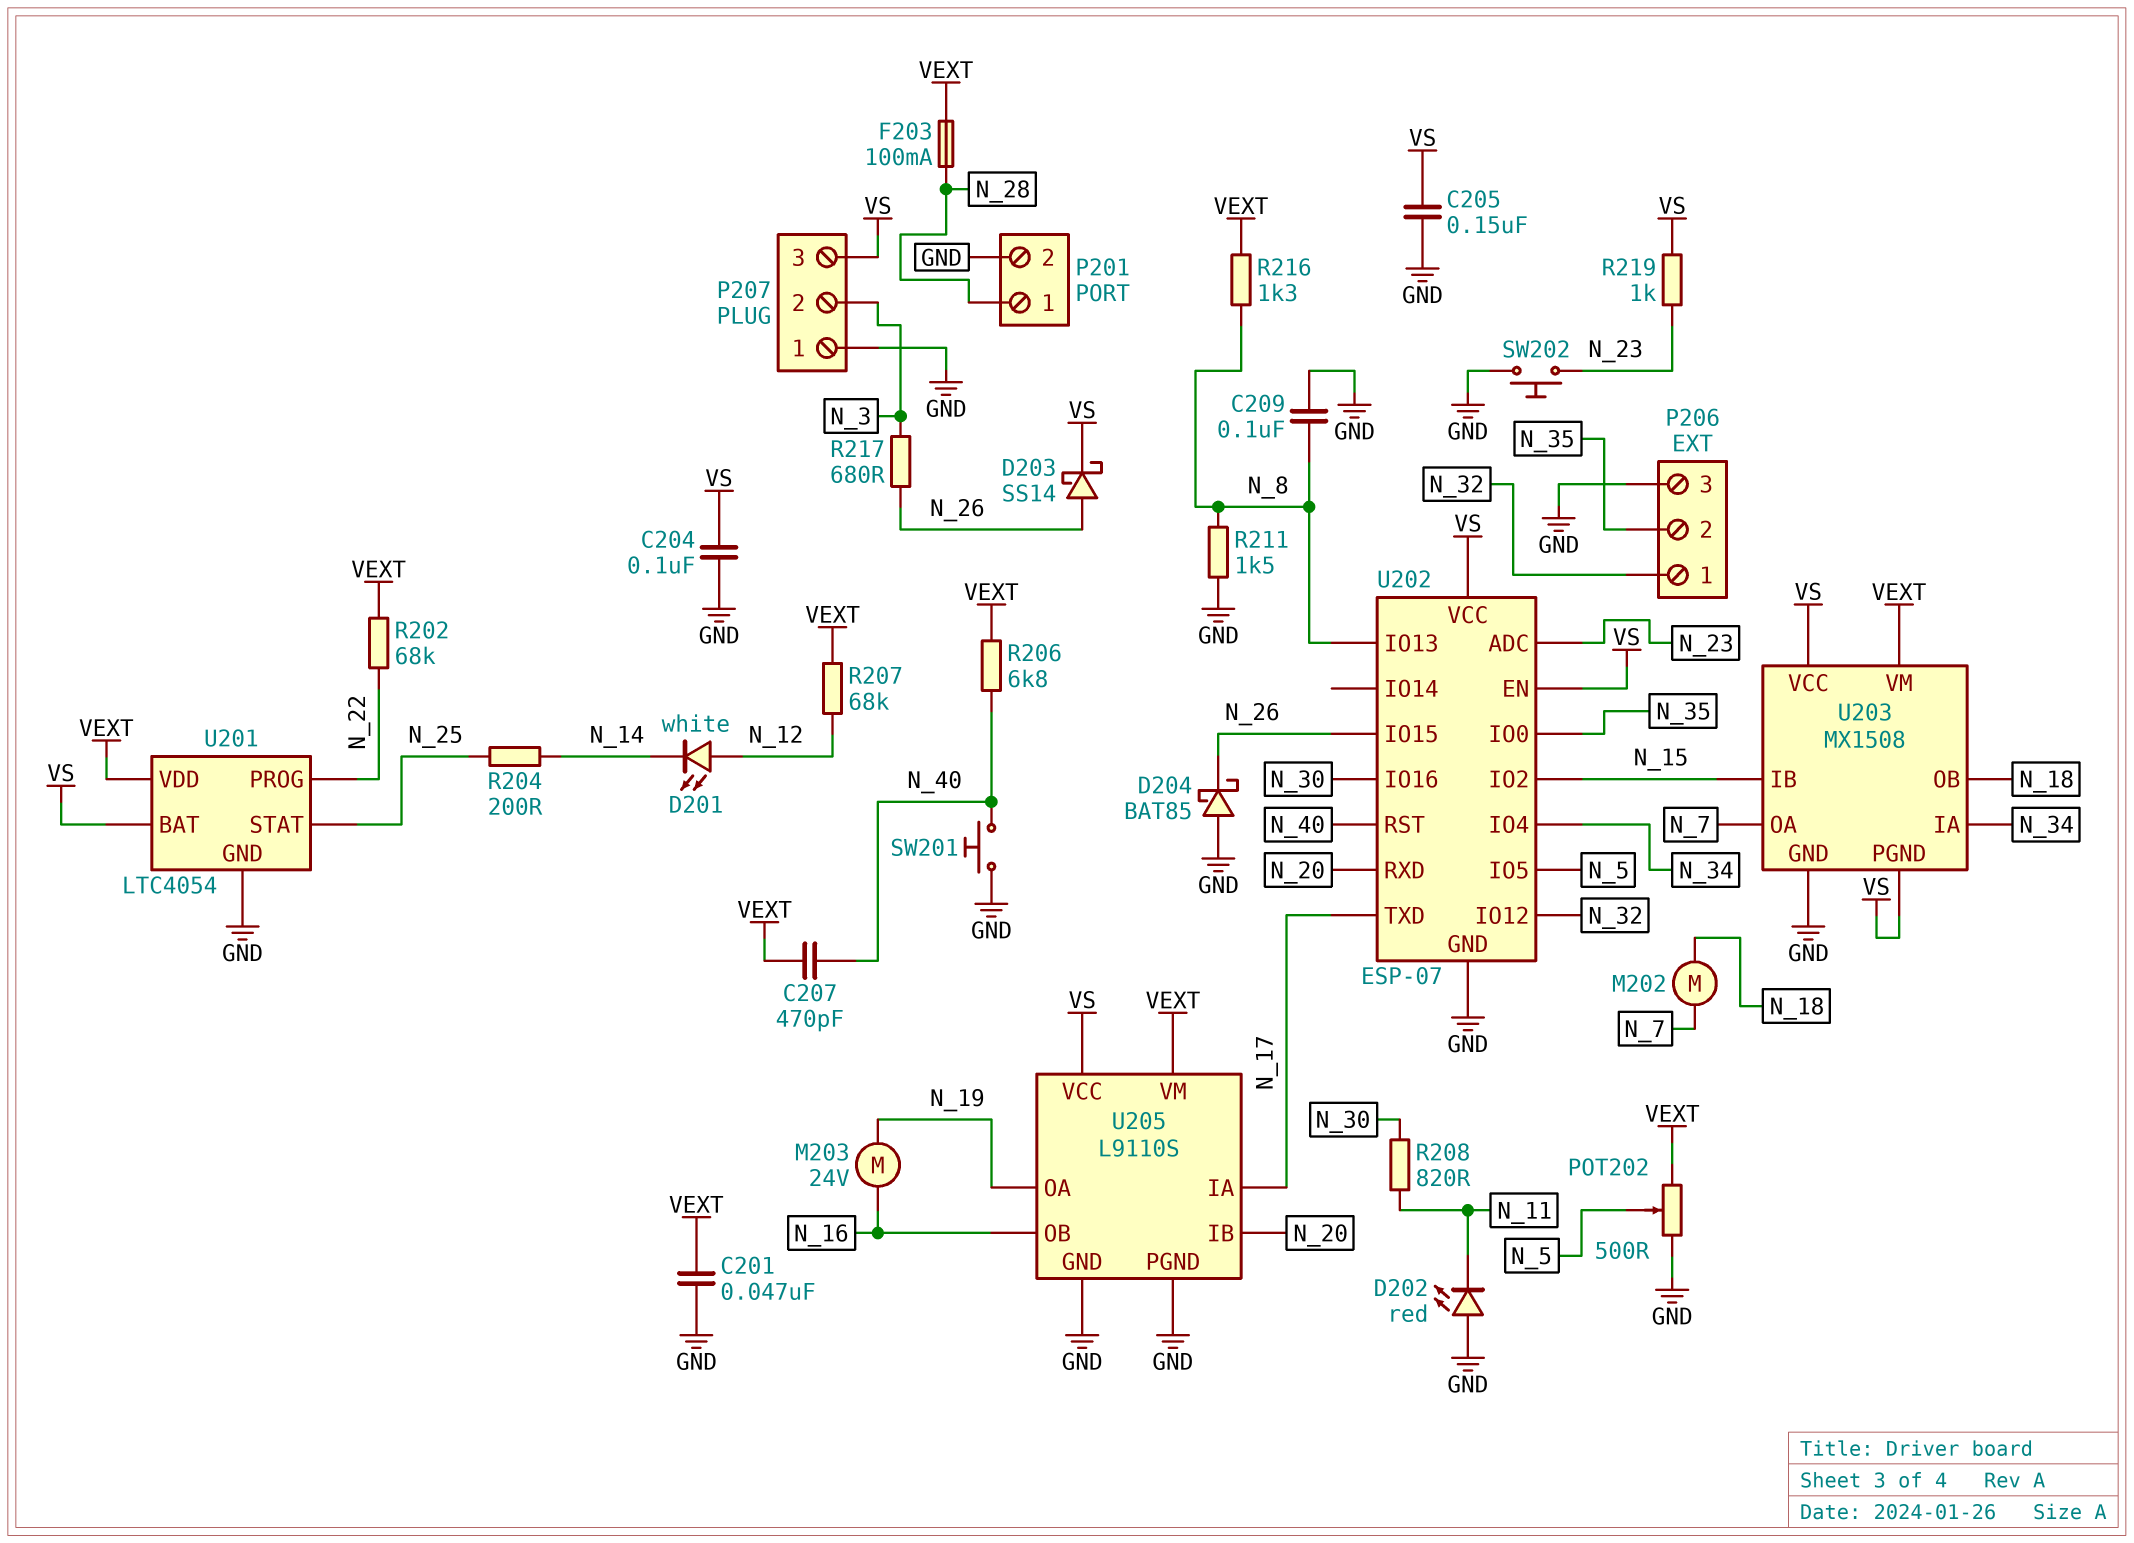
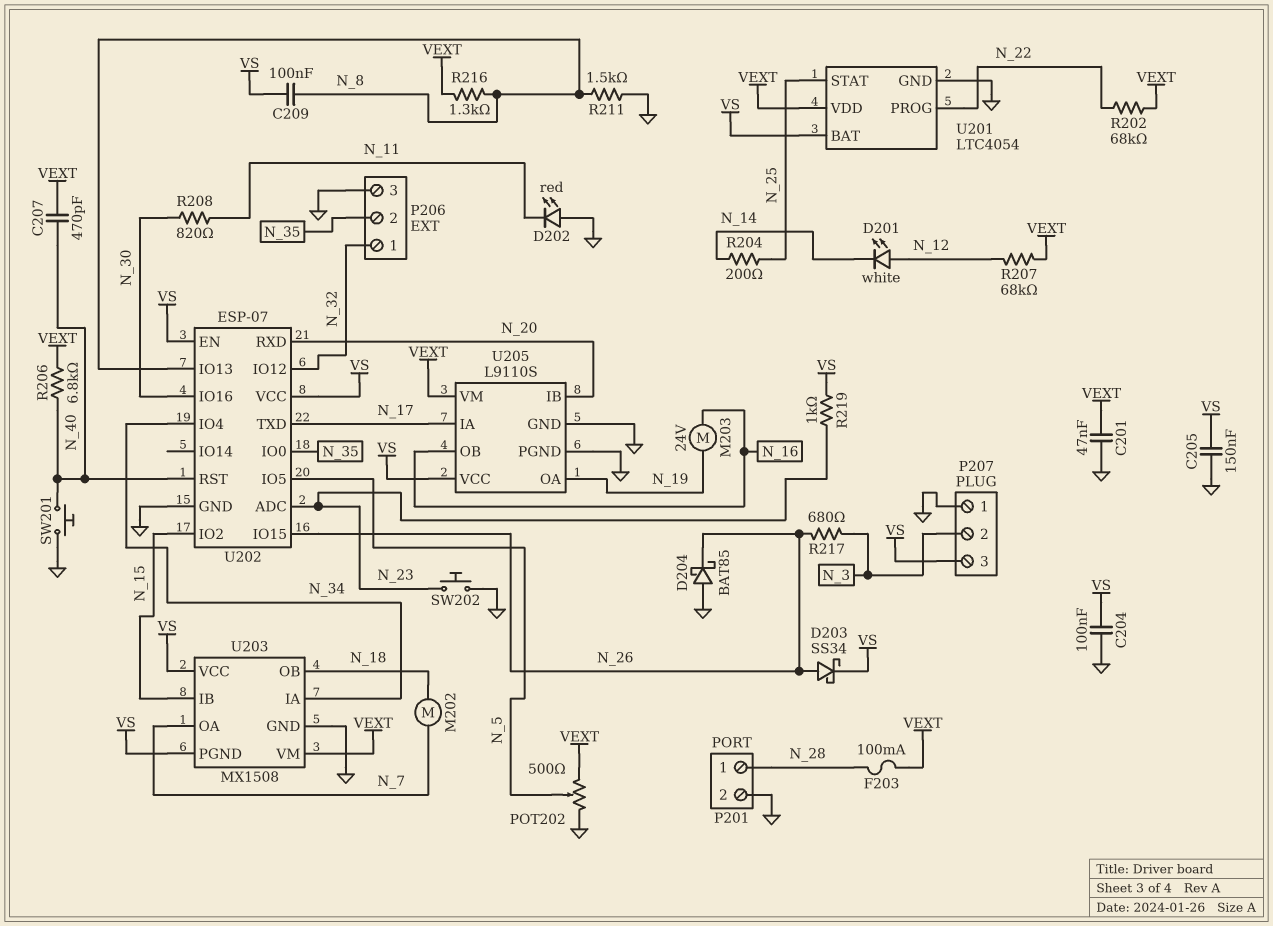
C209: 100nF (GND, N_8) -> 100nF (N_8, VS)
D203: schottky SS14 (A N_26, K VS) -> schottky SS34 (A N_26, K VS)

